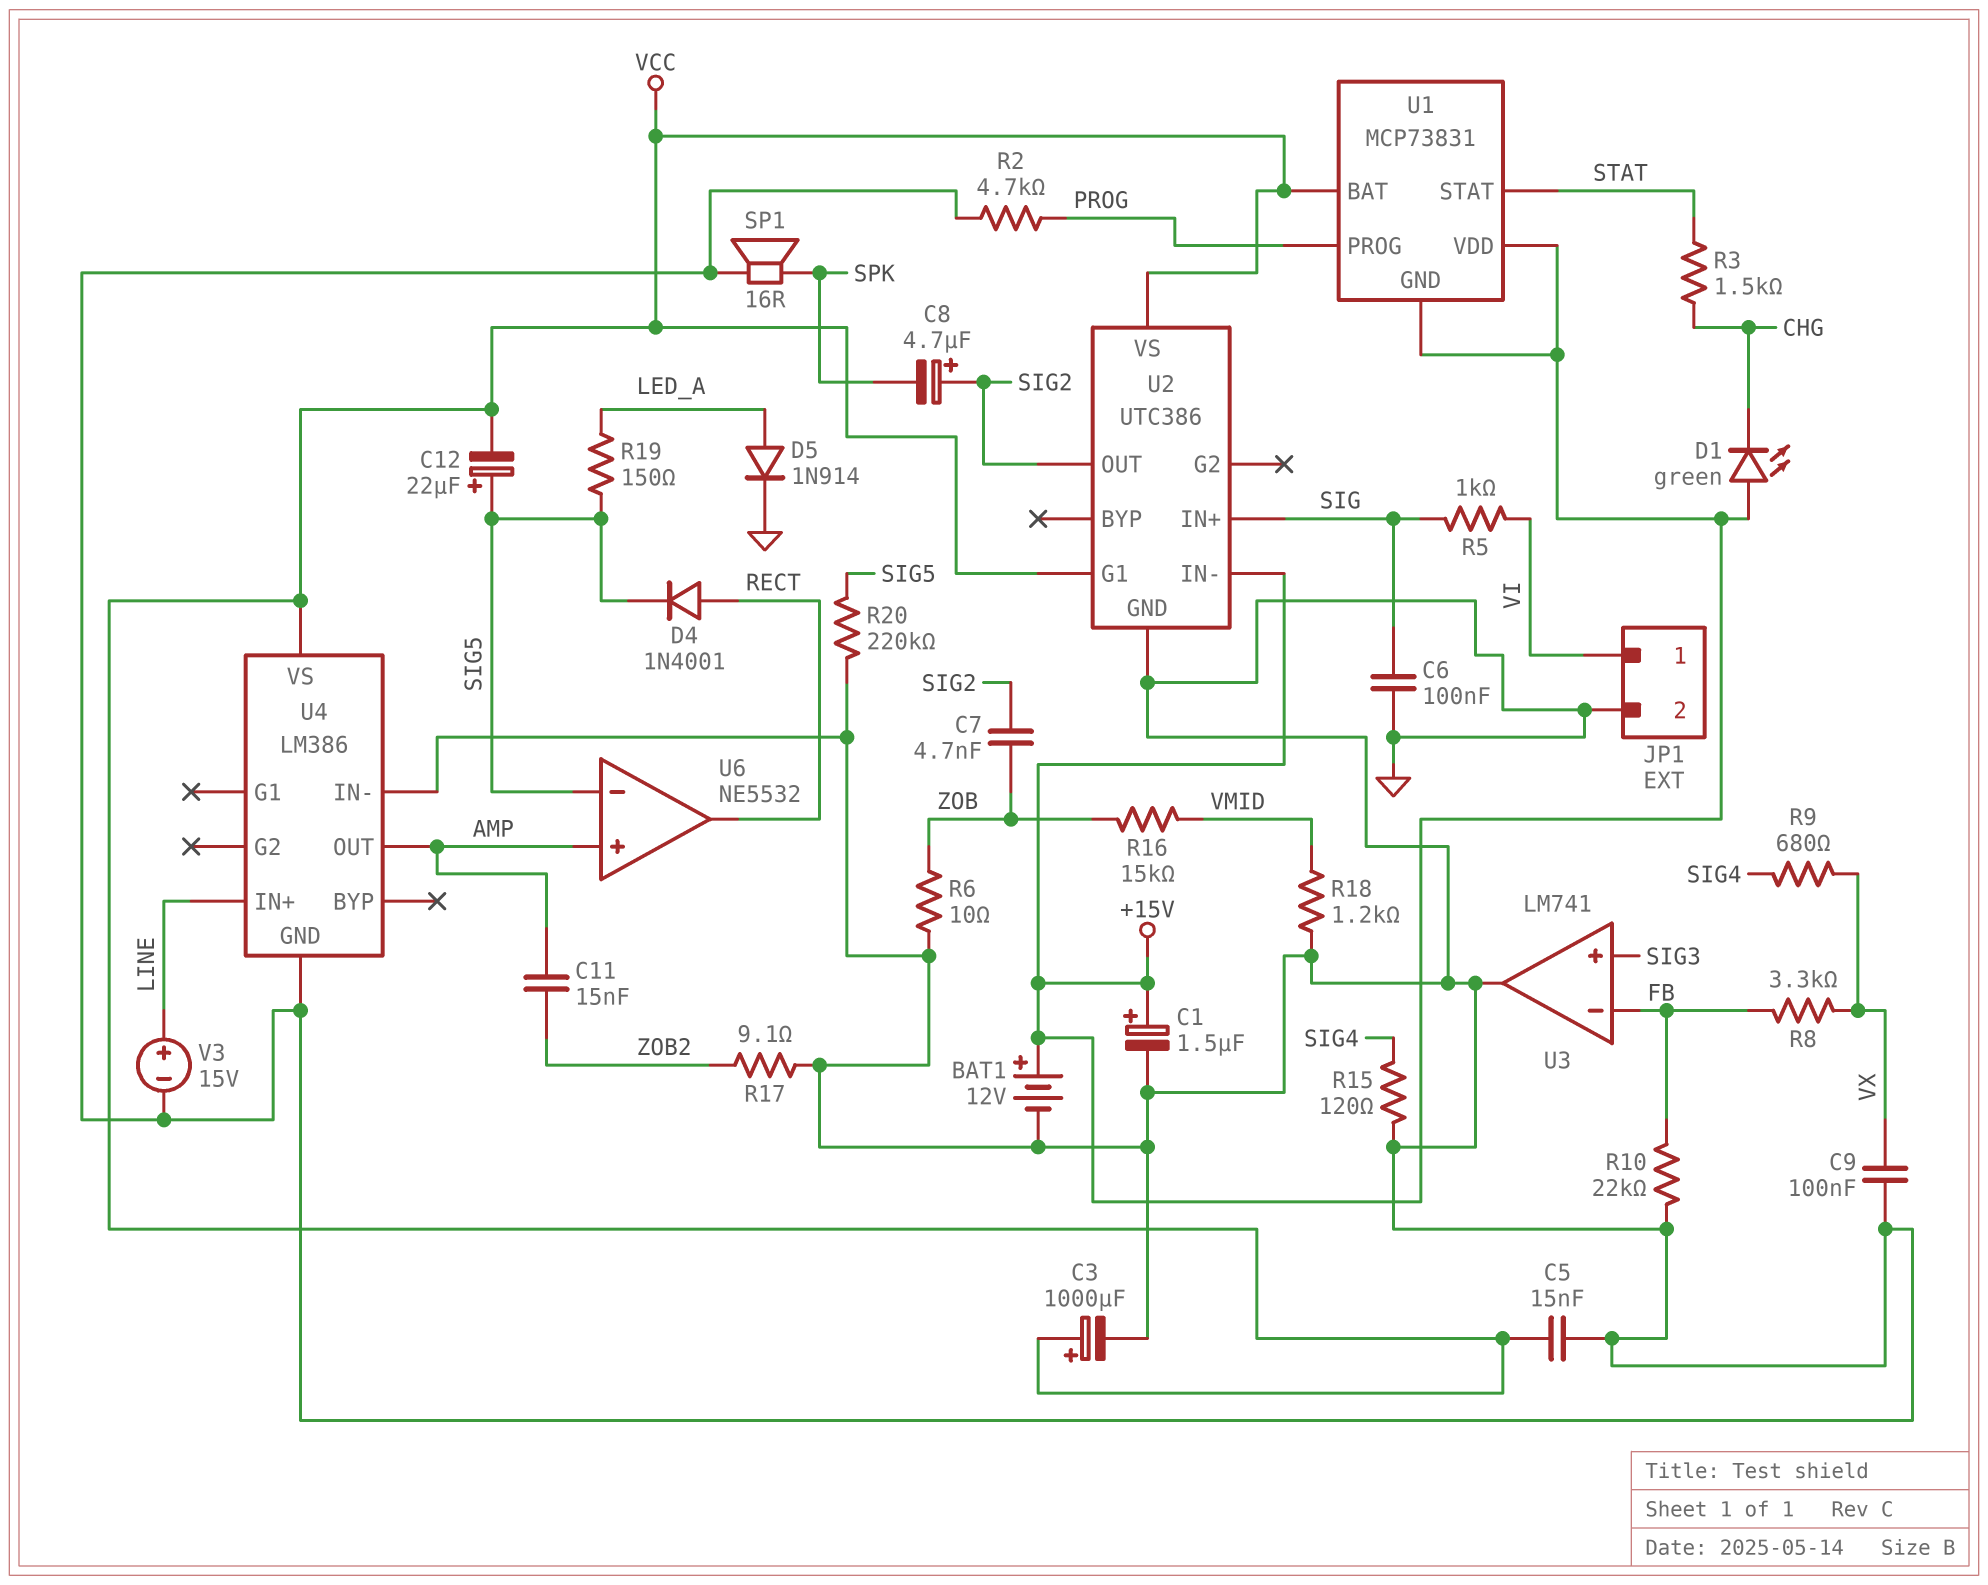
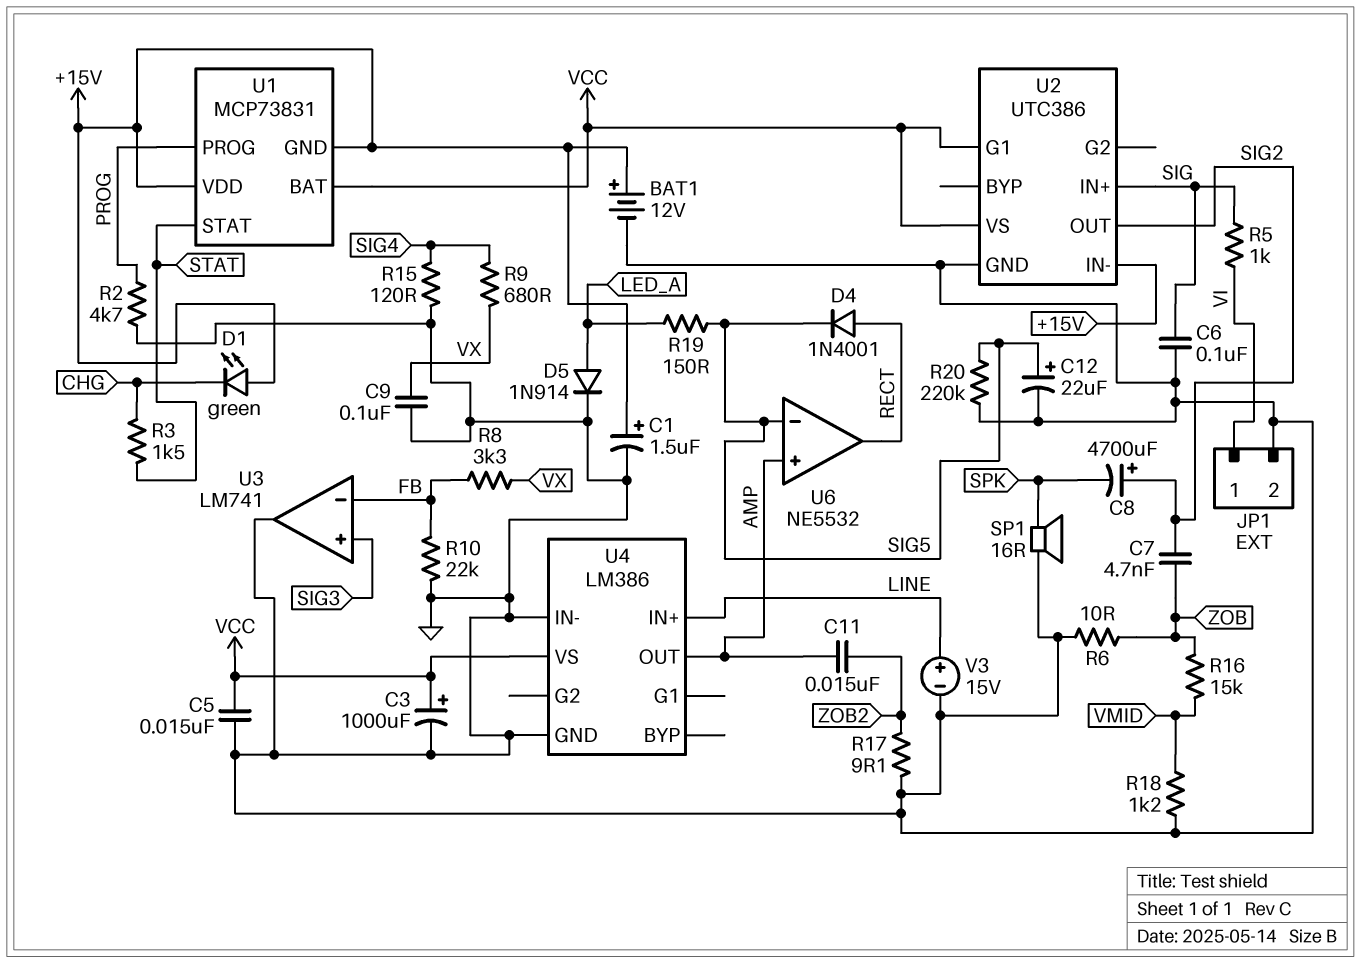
C8: 4.7uF (plus SIG2, minus SPK) -> 4700uF (plus SIG2, minus SPK)
C12: 22uF (plus SIG5, minus VCC) -> 22uF (plus SIG5, minus GND)

